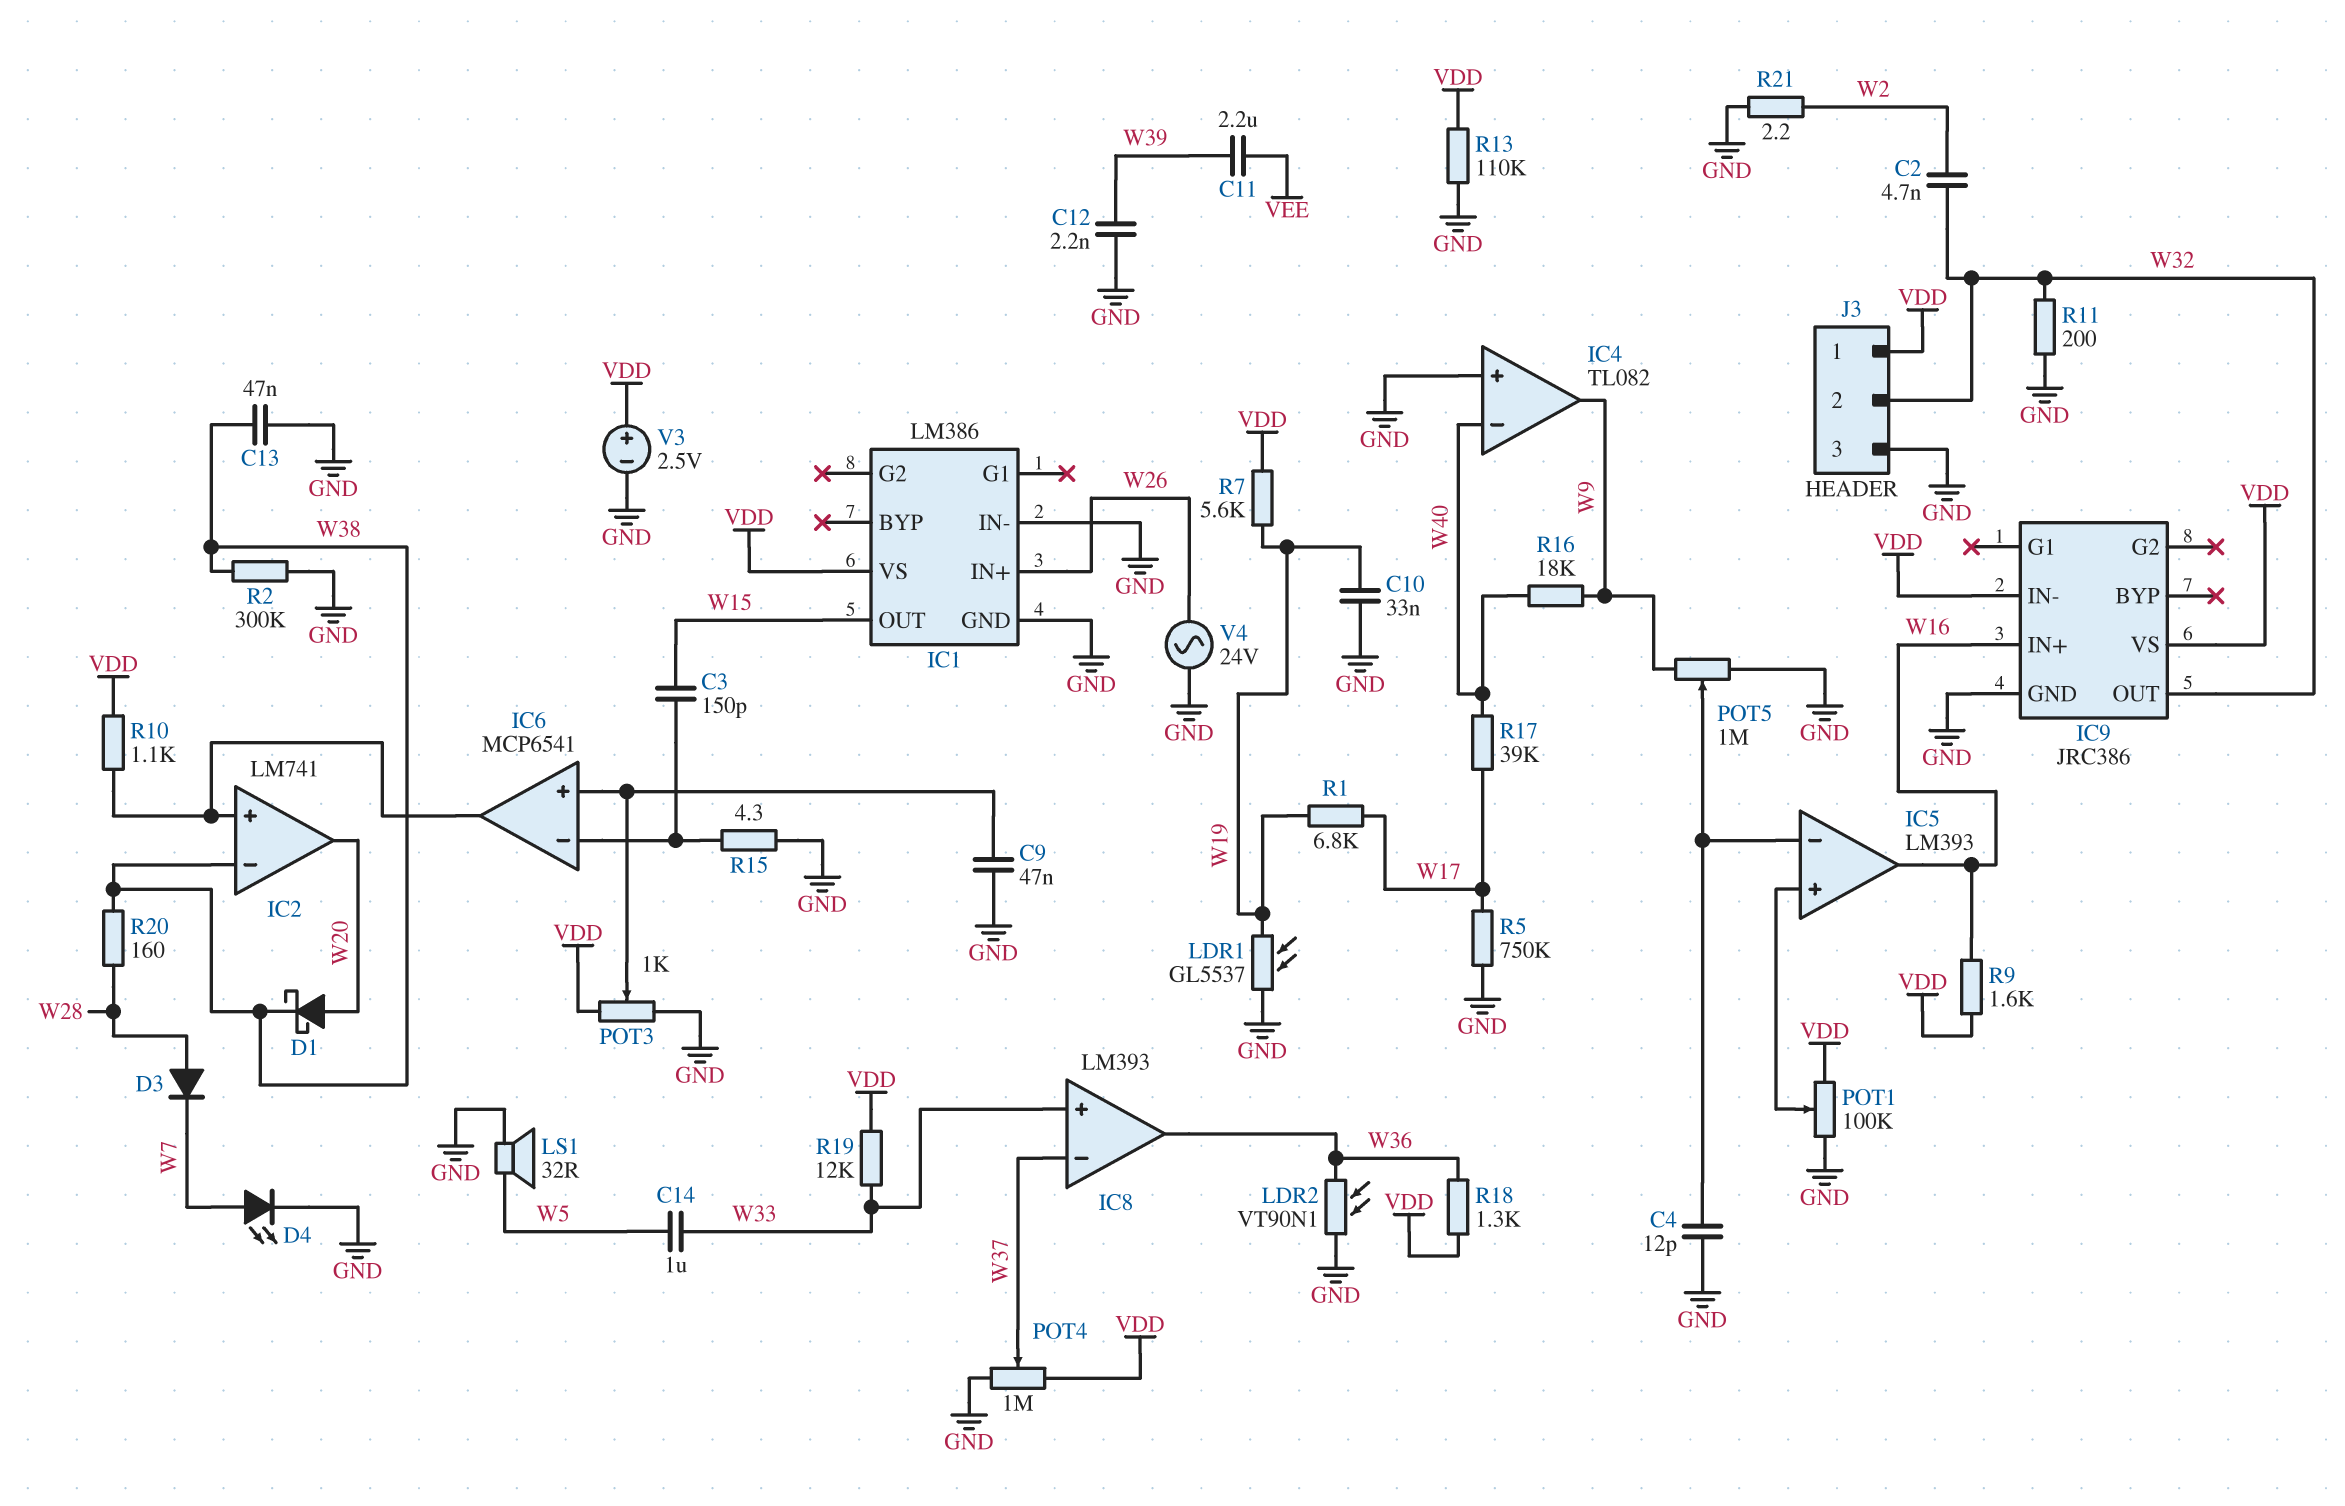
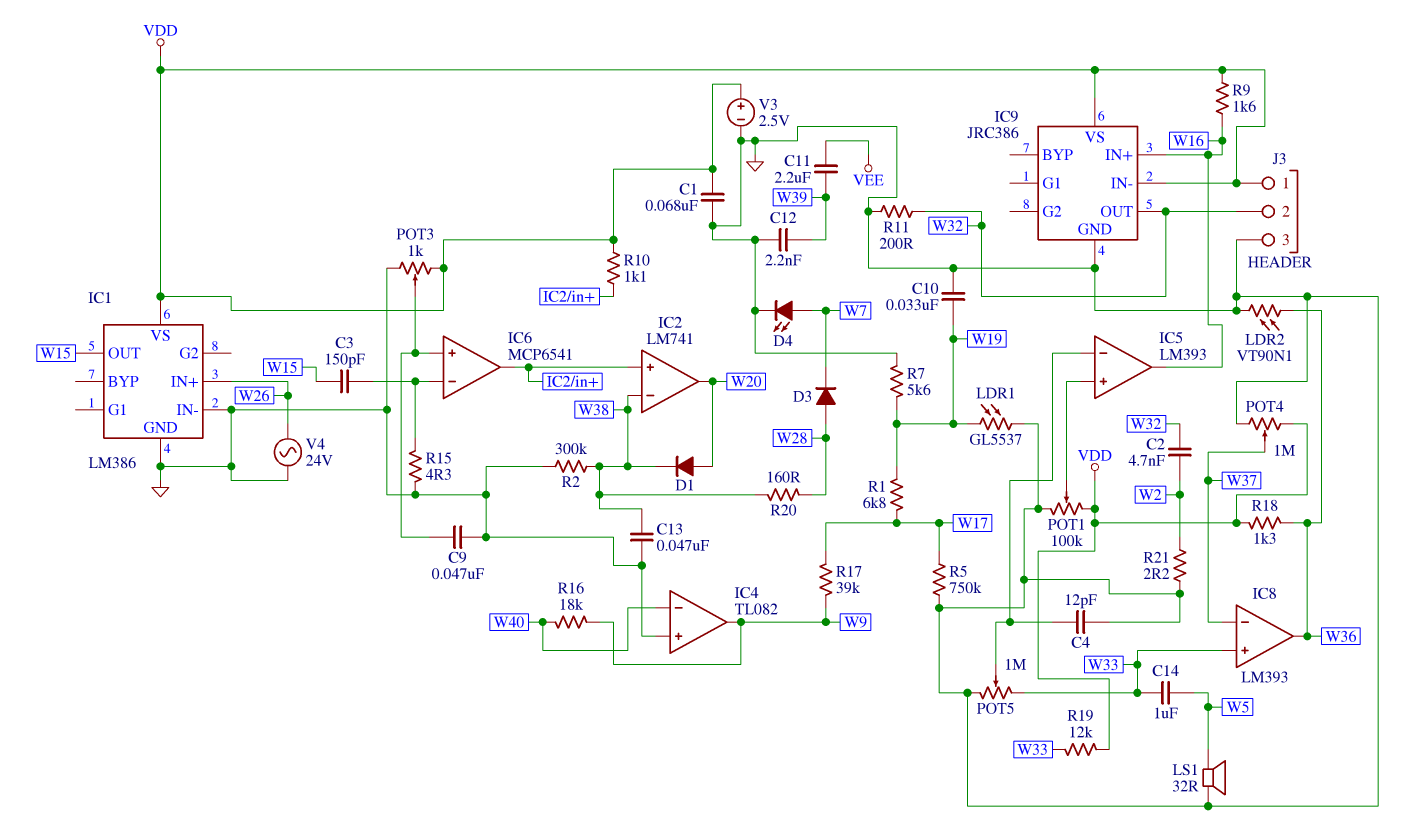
C1: none -> 68nF (GND, VDD)
D1: schottky (A W20, K W38) -> diode (A W20, K W38)
POT5: 1M (GND, W9, wiper IC5/in-) -> 1M (GND, W33, wiper IC5/in-)
R7: 5.6k (VDD, W19) -> 5.6k (GND, W19)
R13: 110k (GND, VDD) -> none
R17: 39k (W17, W40) -> 39k (W9, W17)

